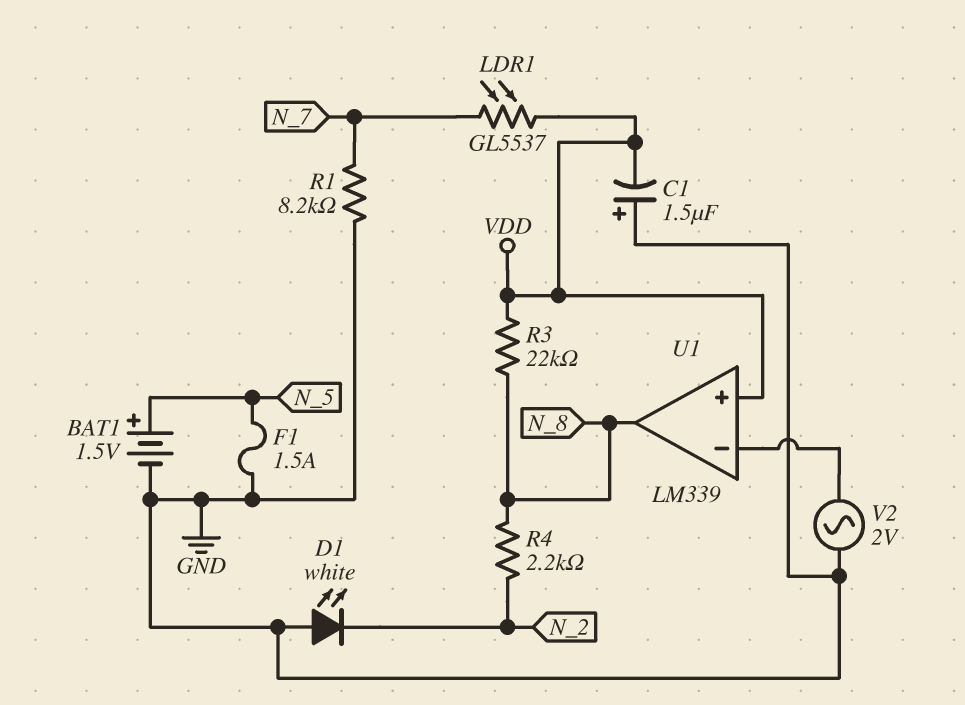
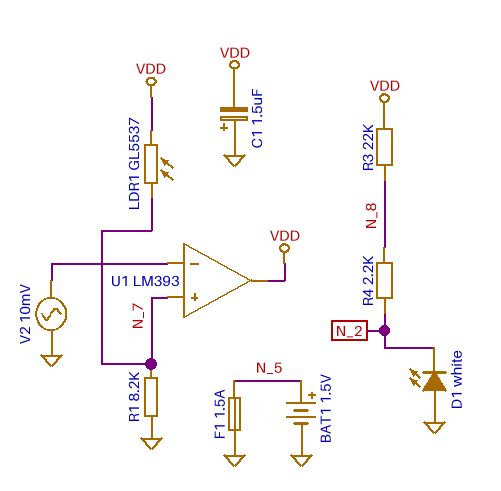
U1: LM339 -> LM393
U1 pin in+: VDD -> N_7
U1 pin out: N_8 -> VDD
V2: AC 2V (GND, U1/in-) -> AC 10mV (GND, U1/in-)

